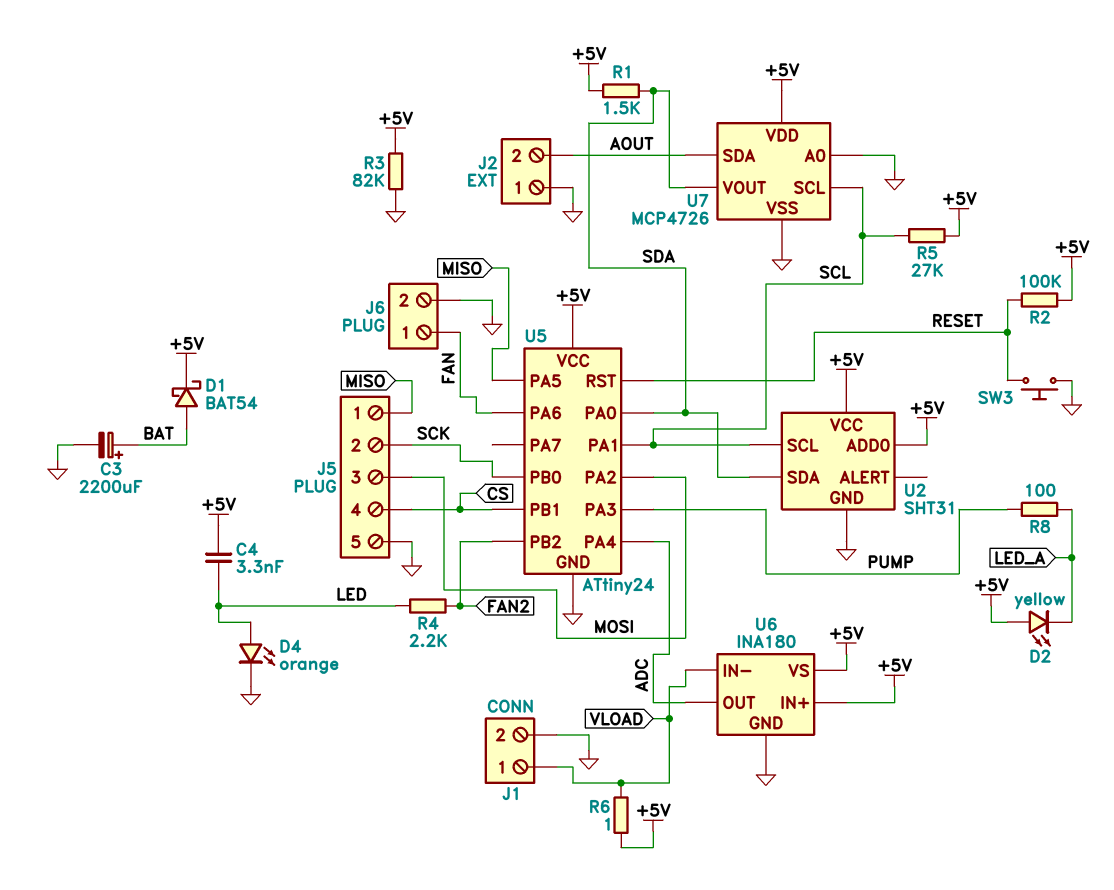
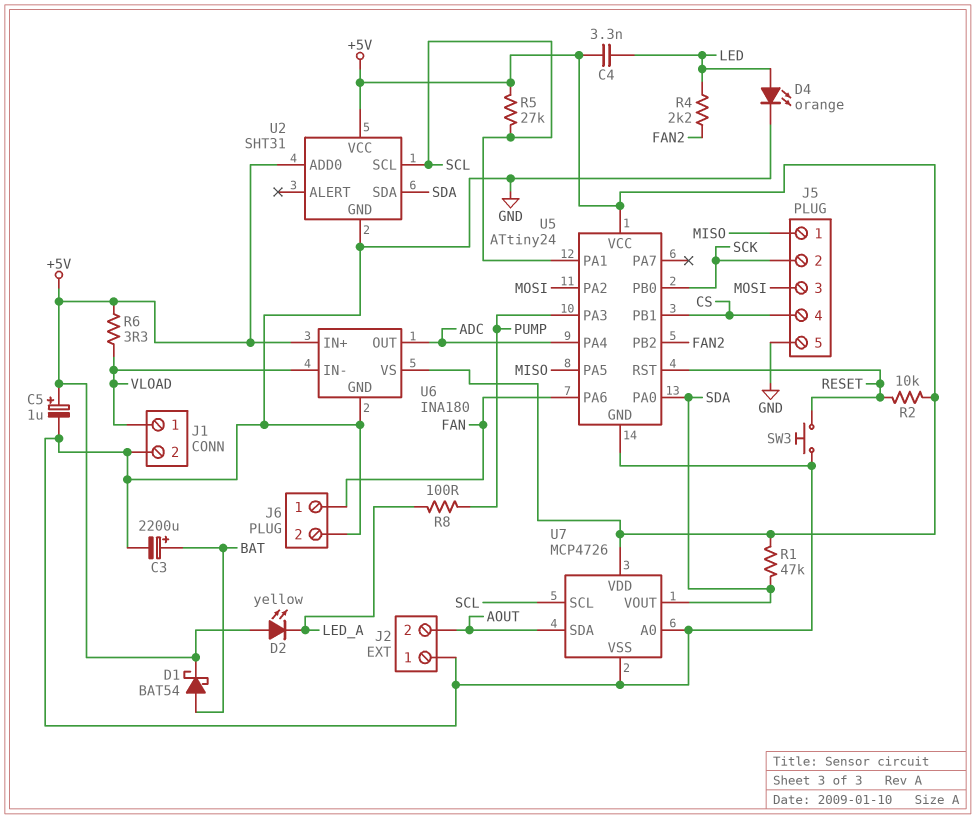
C5: none -> 1uF (plus +5V, minus GND)
R1: 1.5k (+5V, SDA) -> 47k (+5V, SDA)
R2: 100k (+5V, RESET) -> 10k (+5V, RESET)
R3: 82k (+5V, GND) -> none
R6: 1 (+5V, VLOAD) -> 3.3 (+5V, VLOAD)

